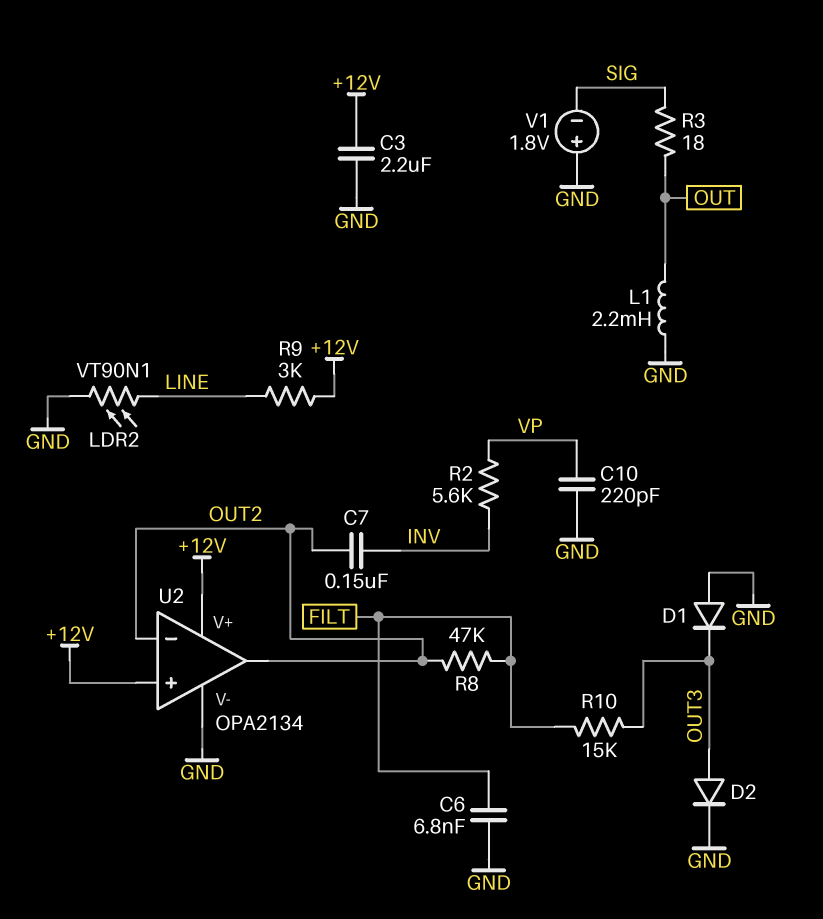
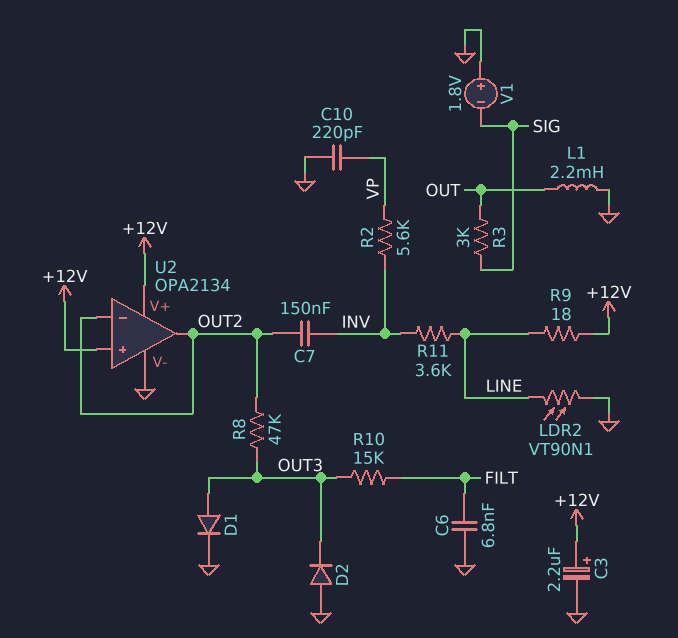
C3: 2.2uF (+12V, GND) -> 2.2uF (plus +12V, minus GND)
D1: diode (A GND, K OUT3) -> diode (A OUT3, K GND)
D2: diode (A OUT3, K GND) -> diode (A GND, K OUT3)
R3: 18 (OUT, SIG) -> 3k (OUT, SIG)
R8: 47k (FILT, OUT2) -> 47k (OUT2, OUT3)
R9: 3k (+12V, LINE) -> 18 (+12V, LINE)
R11: none -> 3.6k (INV, LINE)

